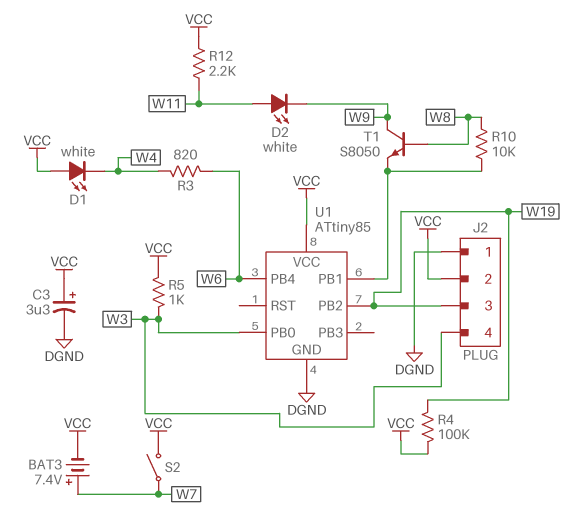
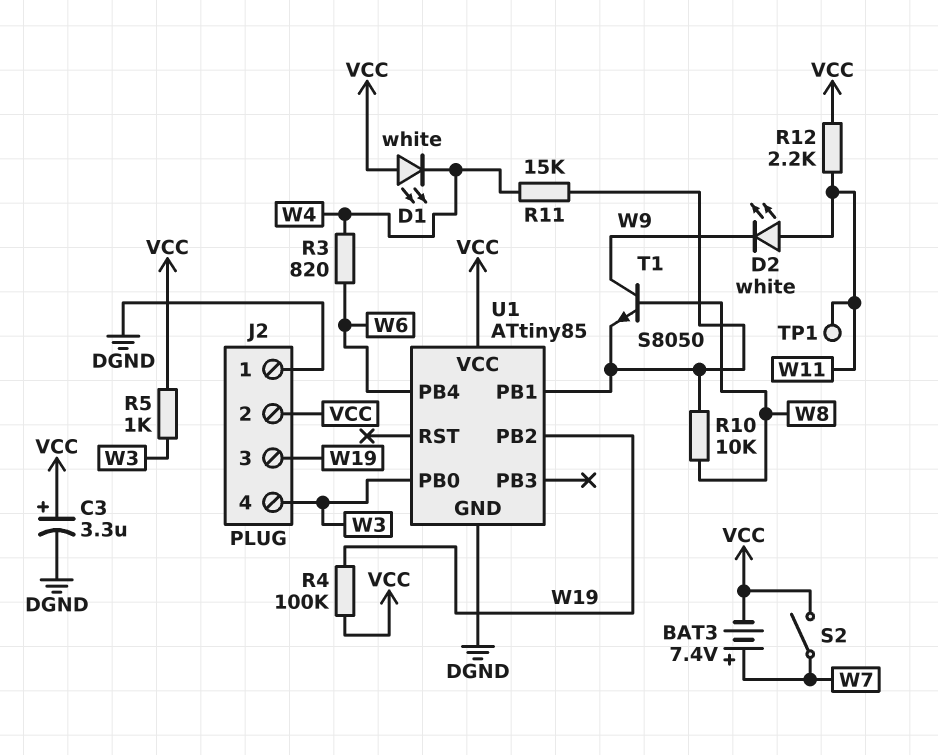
R11: none -> 15k (U1/PB1, W4)
TP1: none -> test point (W11)

